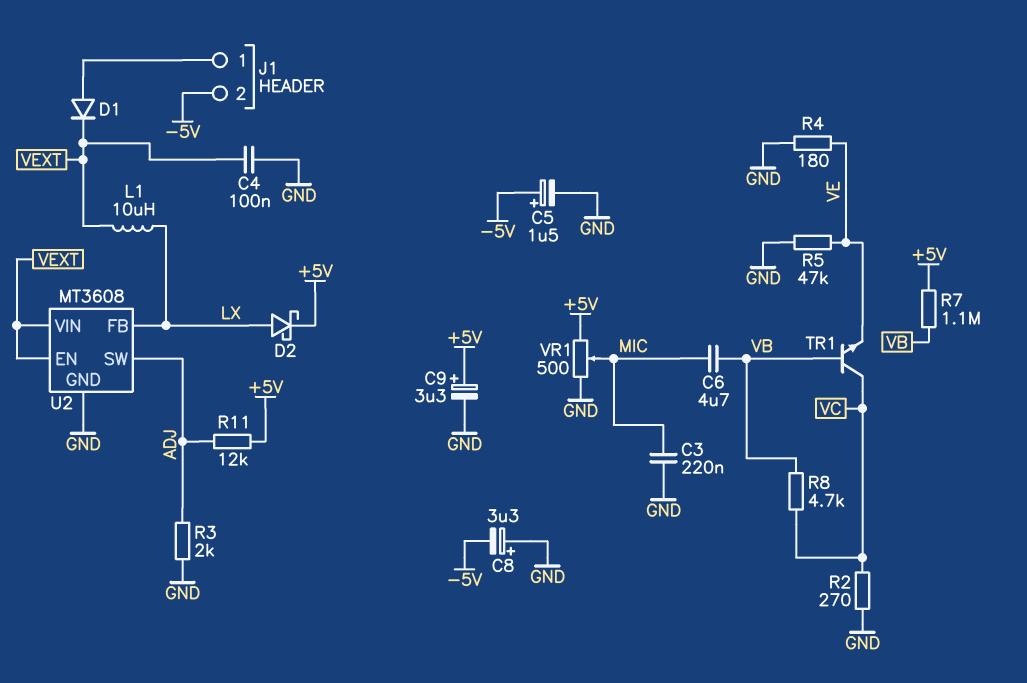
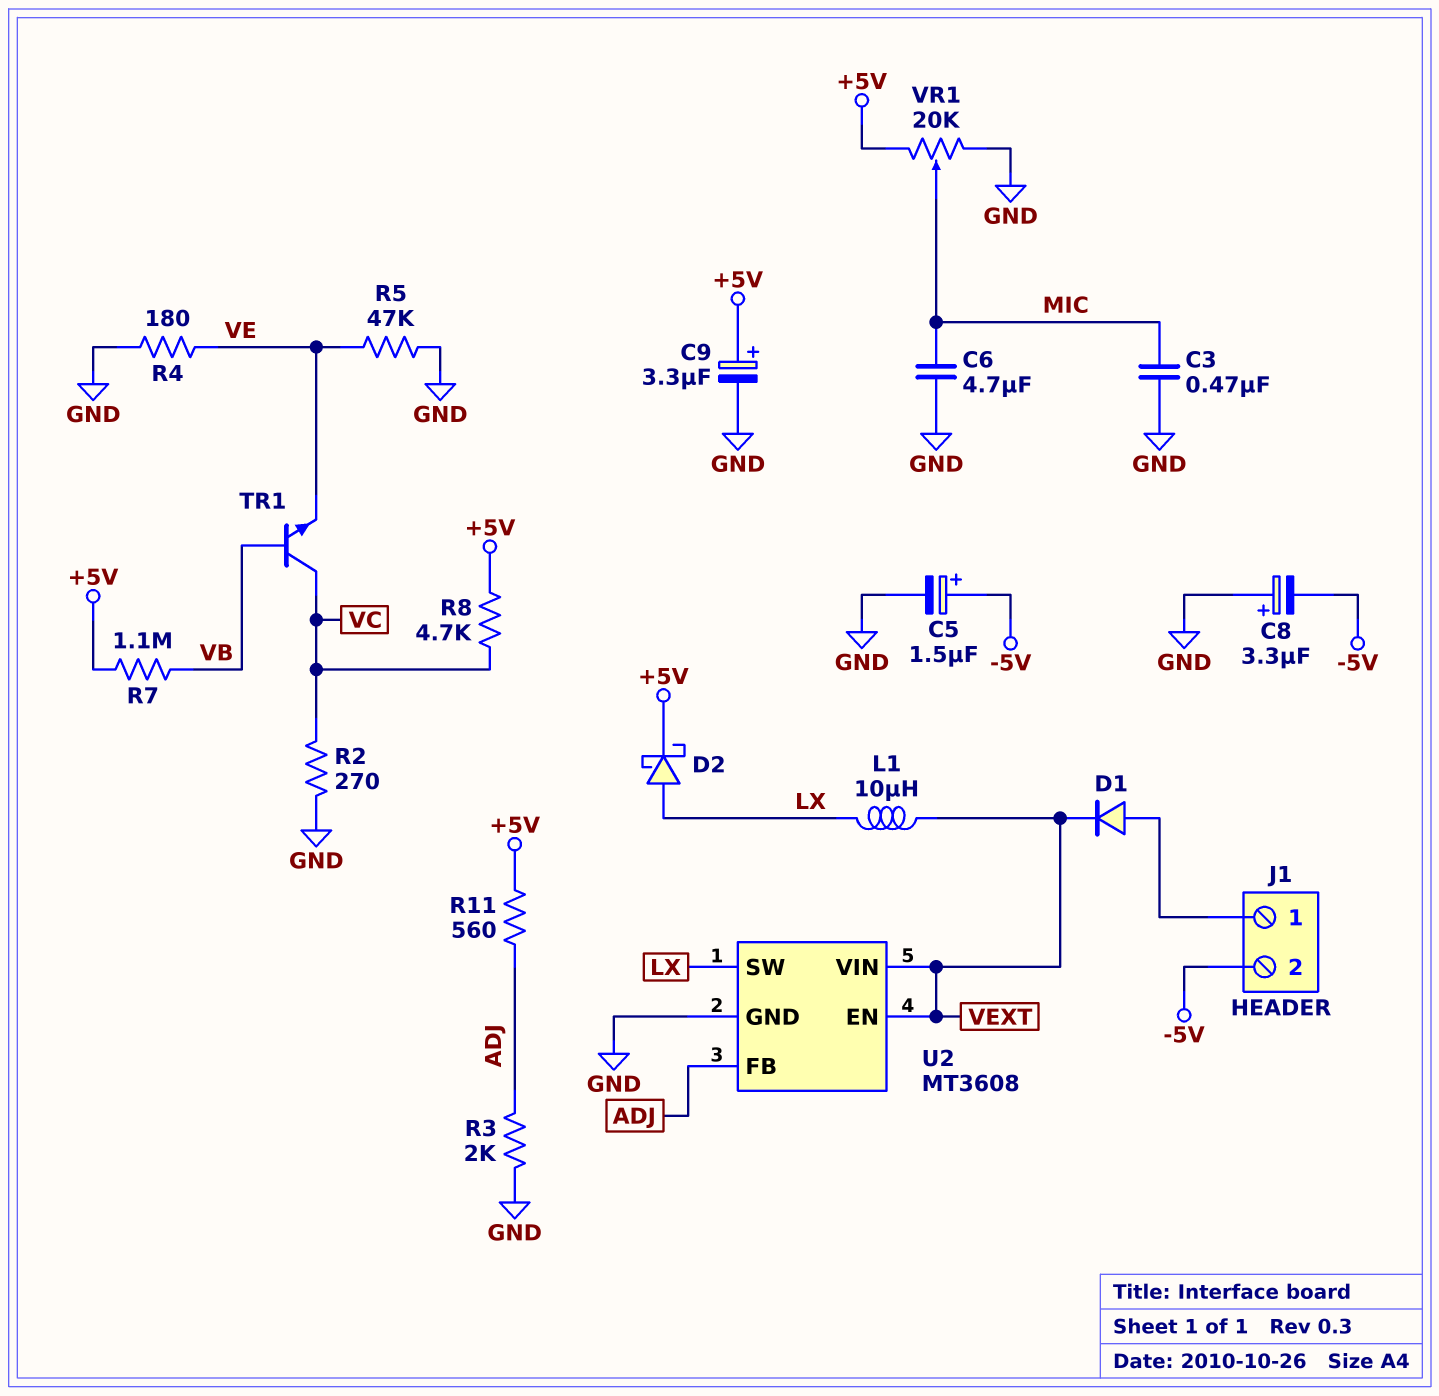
C3: 220nF (GND, MIC) -> 470nF (GND, MIC)
C4: 100nF (GND, VEXT) -> none
C6: 4.7uF (MIC, VB) -> 4.7uF (GND, MIC)
R8: 4.7k (VB, VC) -> 4.7k (+5V, VC)
R11: 12k (+5V, ADJ) -> 560 (+5V, ADJ)
U2 pin FB: LX -> ADJ
U2 pin SW: ADJ -> LX
VR1: 500 (+5V, GND, wiper MIC) -> 20k (+5V, GND, wiper MIC)

